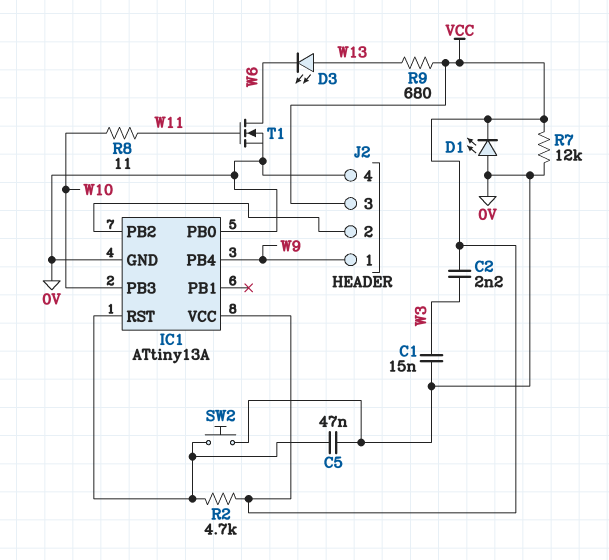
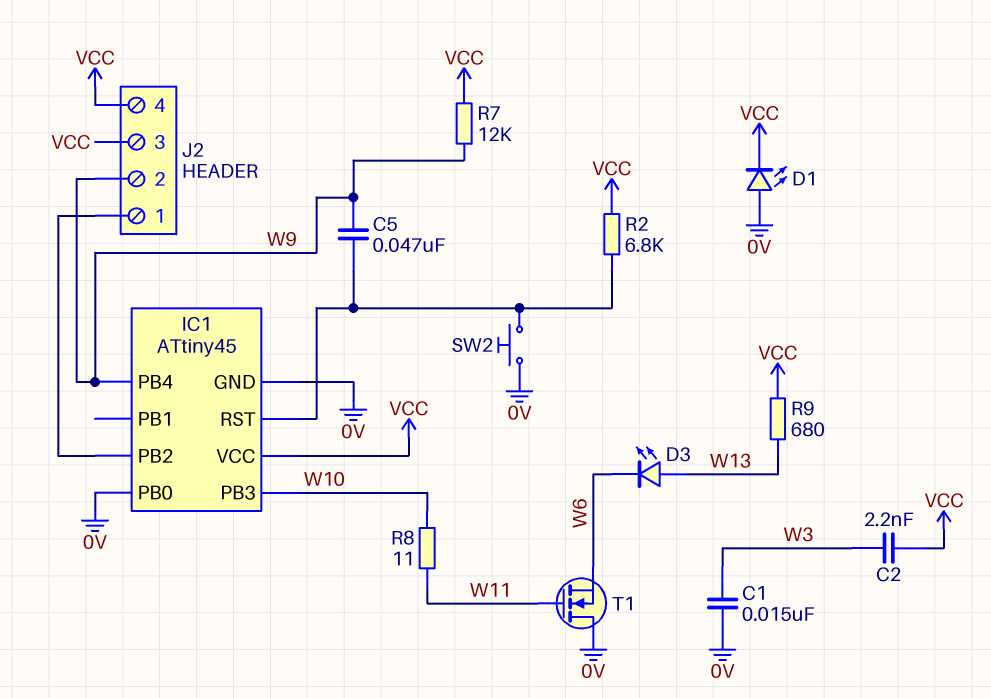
C5: 47nF (0V, IC1/RST) -> 47nF (IC1/RST, W9)
IC1: ATtiny13A -> ATtiny45
J2 pin 1: W9 -> IC1/PB2
J2 pin 2: IC1/PB2 -> W9
J2 pin 4: 0V -> VCC
R2: 4.7k (IC1/RST, VCC) -> 6.8k (IC1/RST, VCC)
R7: 12k (0V, VCC) -> 12k (VCC, W9)
T1: NMOS (G W11, D W6, S 0V) -> NMOS (G W11, D 0V, S W6)

